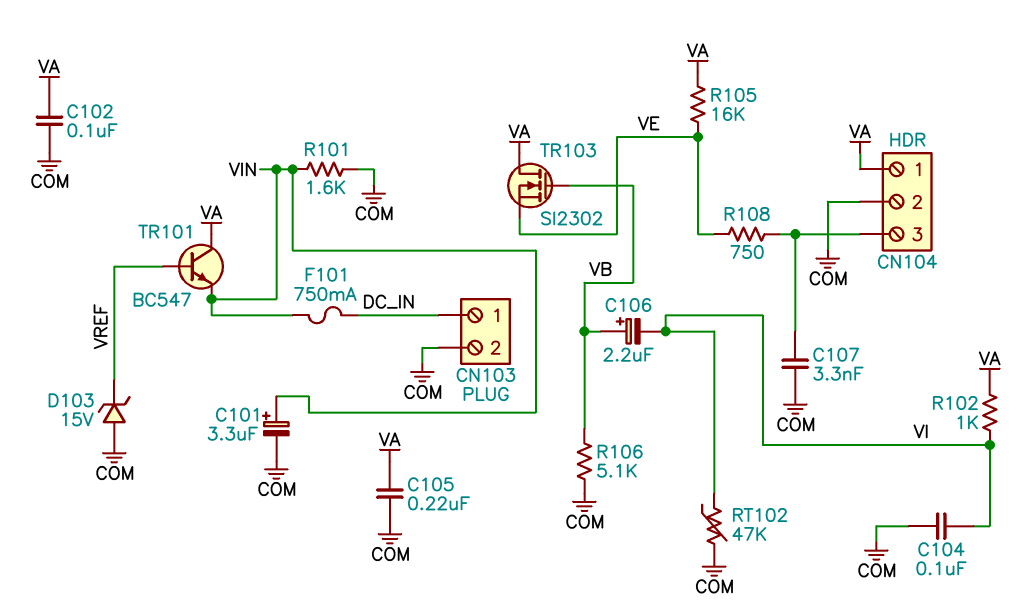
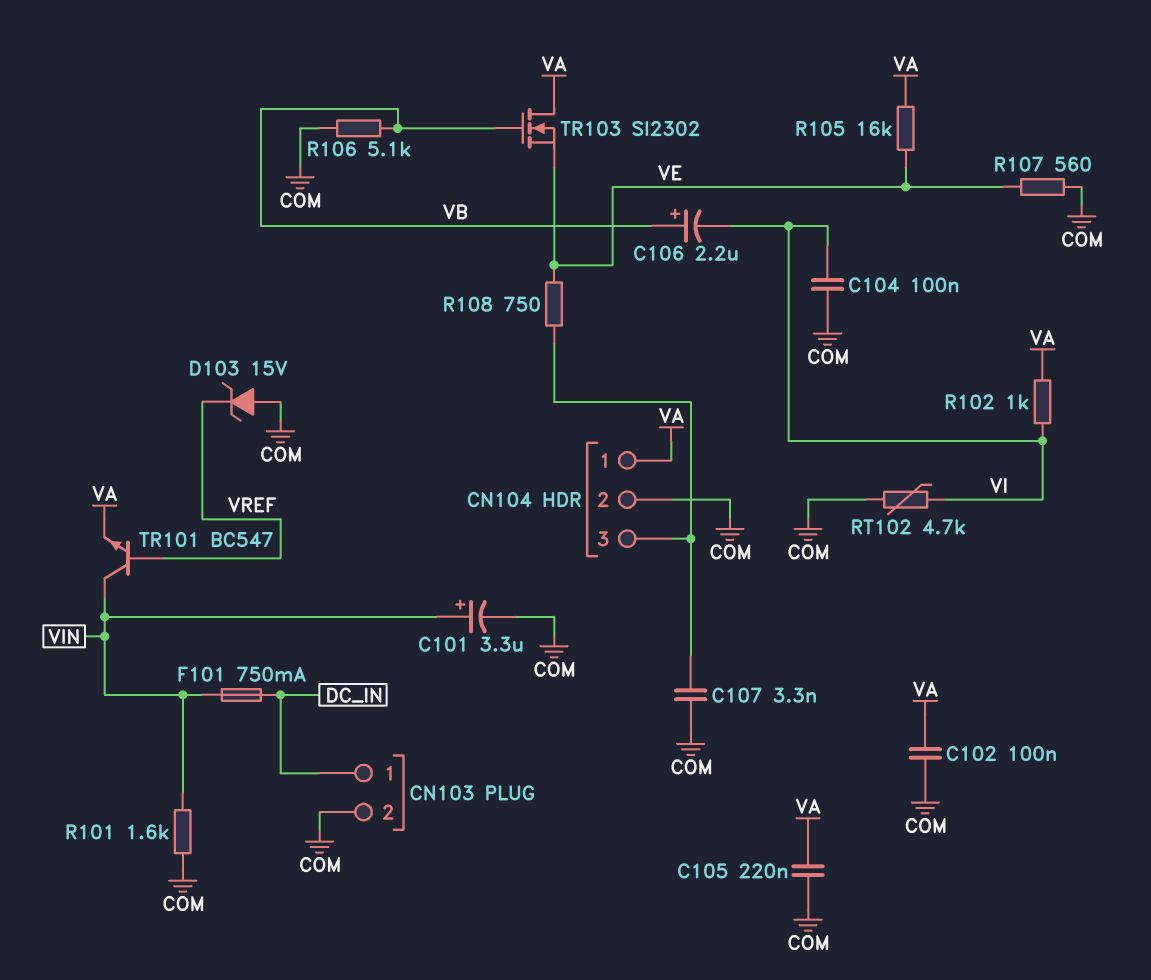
R107: none -> 560 (COM, VE)
RT102: 47k (COM, VI) -> 4.7k (COM, VI)
TR101: NPN BC547 (B VREF, C VA, E VIN) -> NPN BC547 (B VREF, C VIN, E VA)

